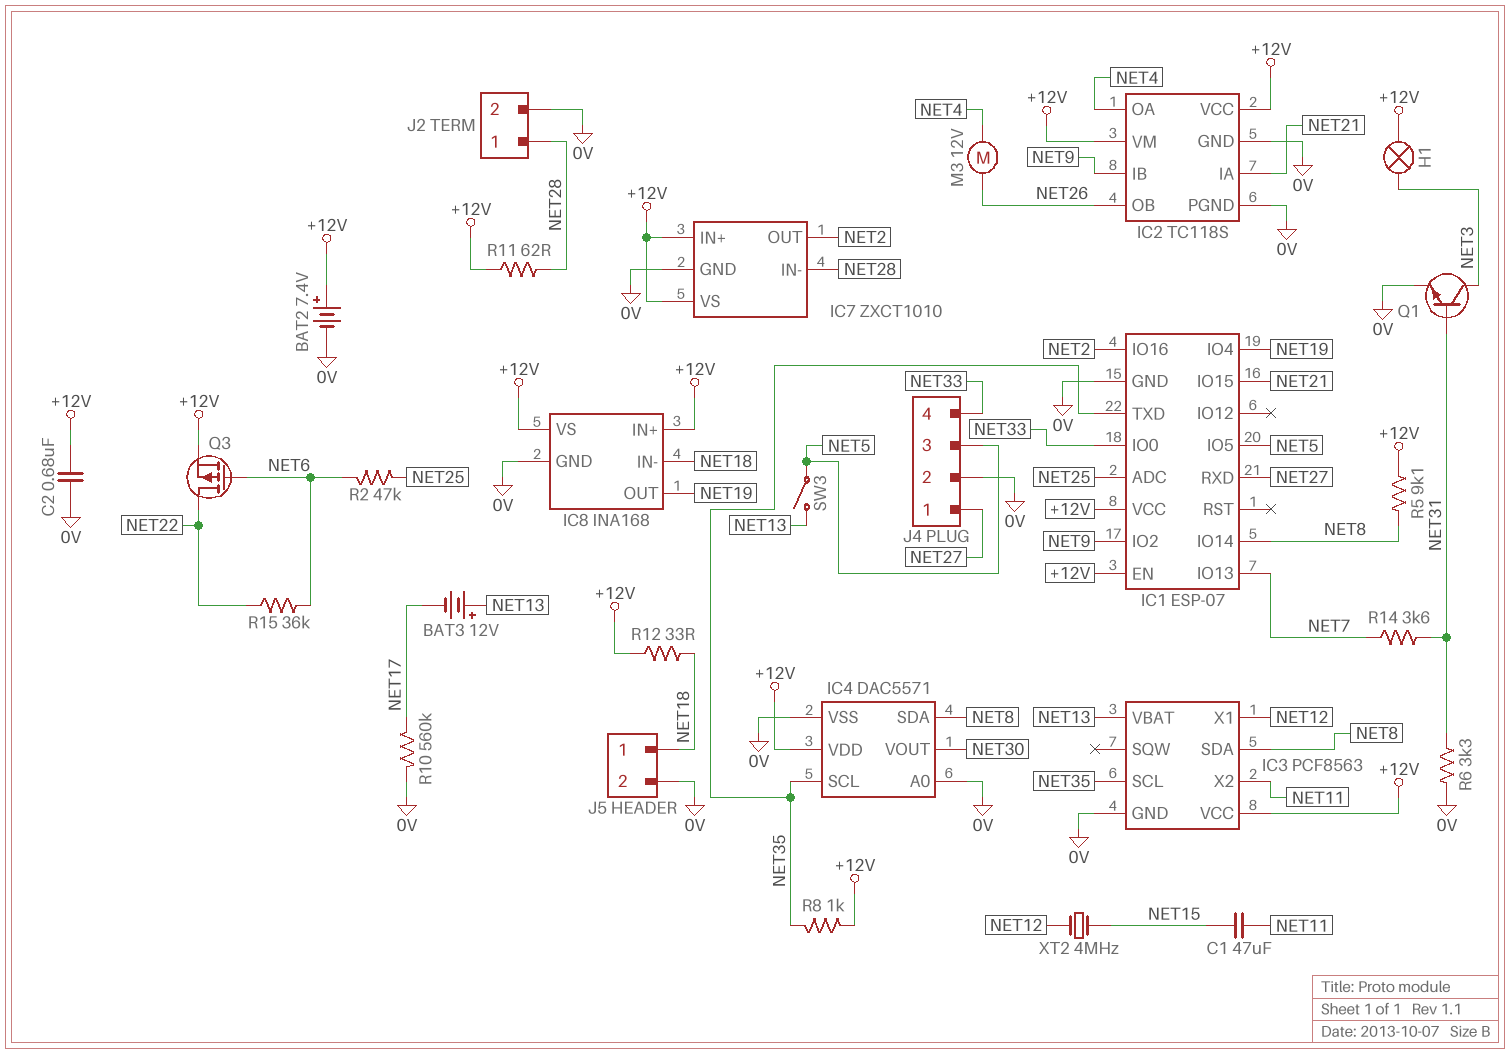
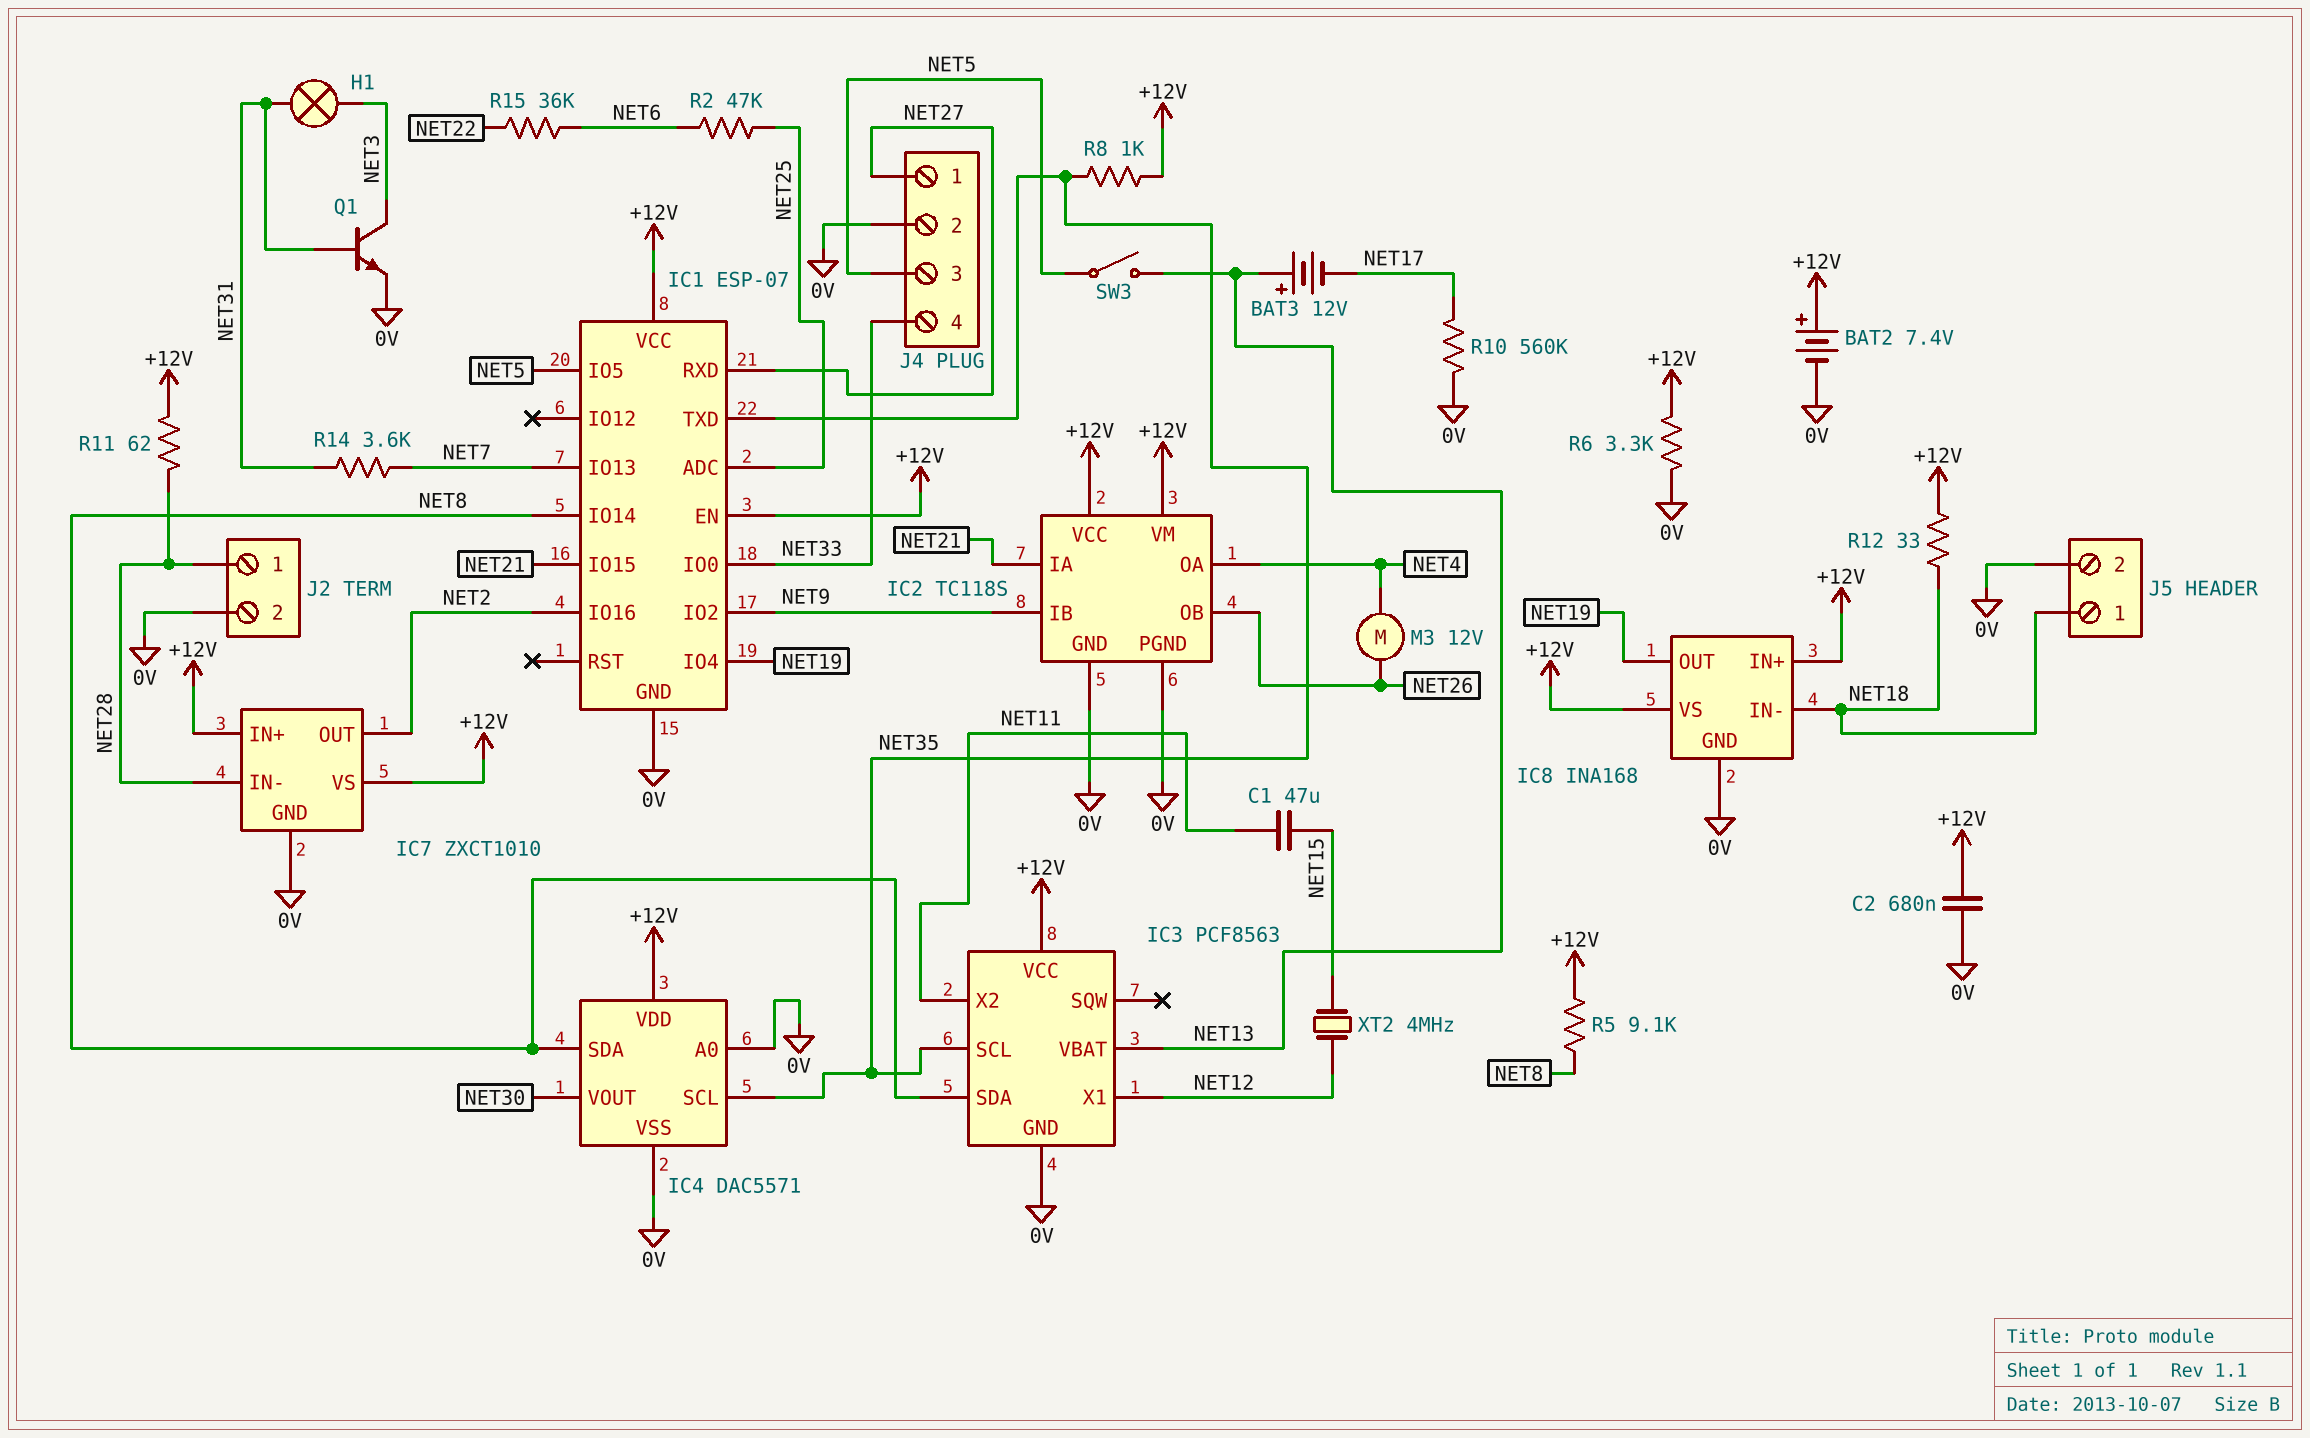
H1: lamp (+12V, NET3) -> lamp (NET3, NET31)
Q3: PMOS (G NET6, D NET22, S +12V) -> none
R6: 3.3k (0V, NET31) -> 3.3k (+12V, 0V)

